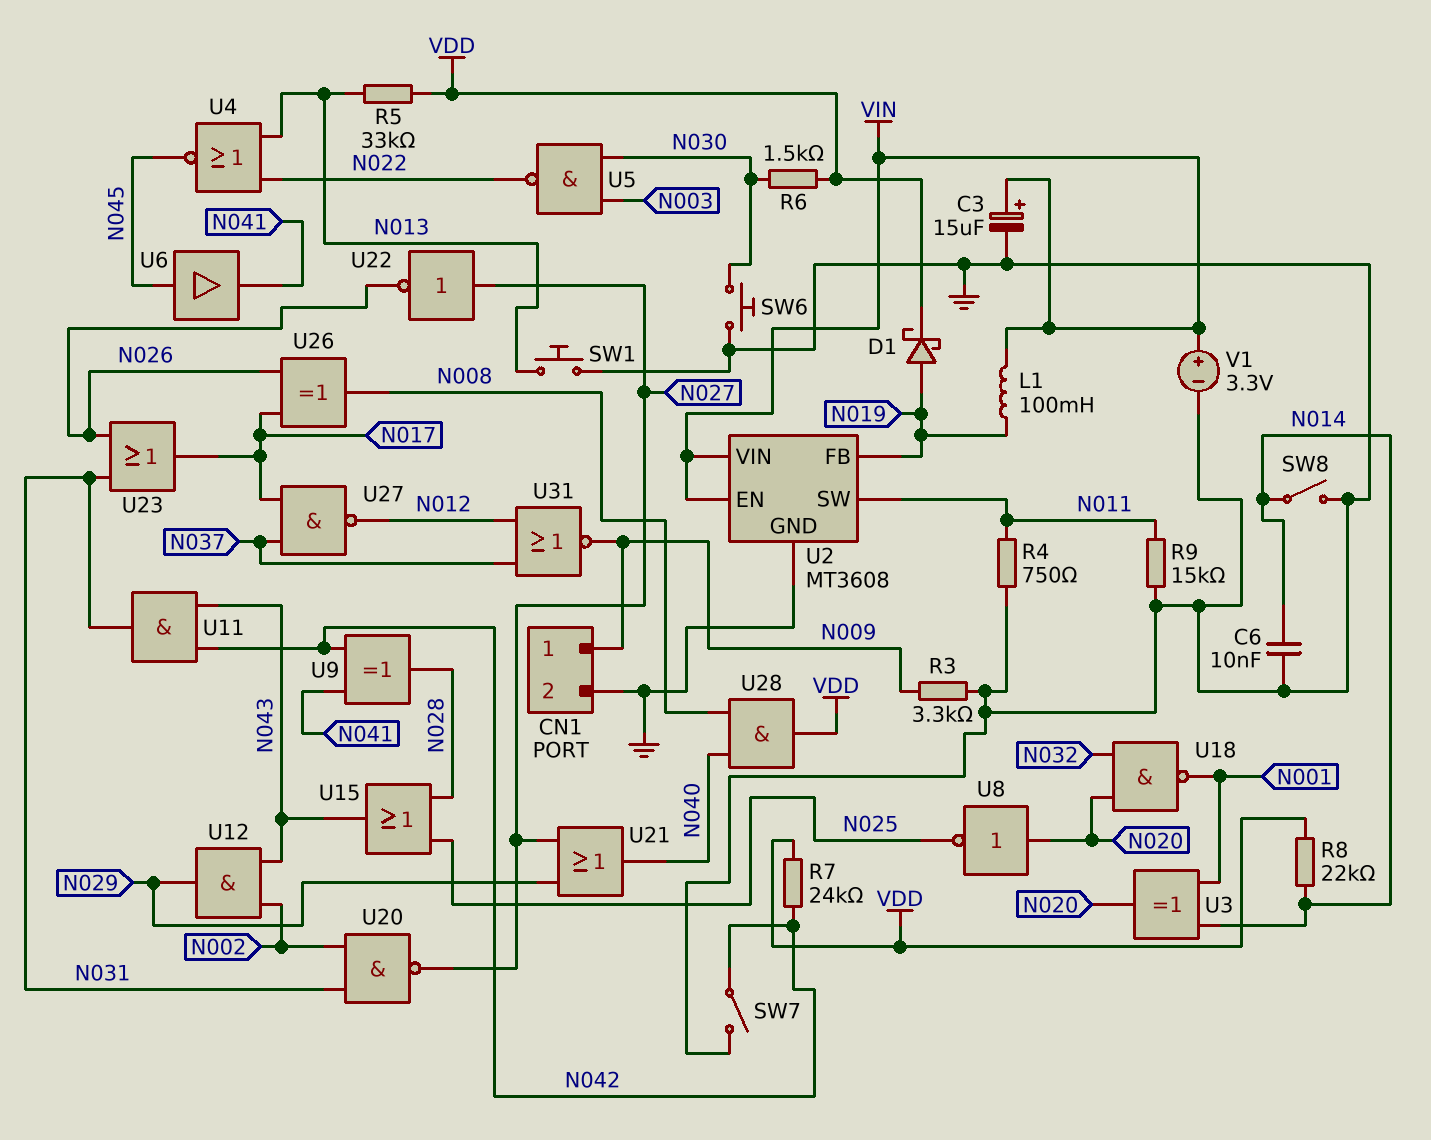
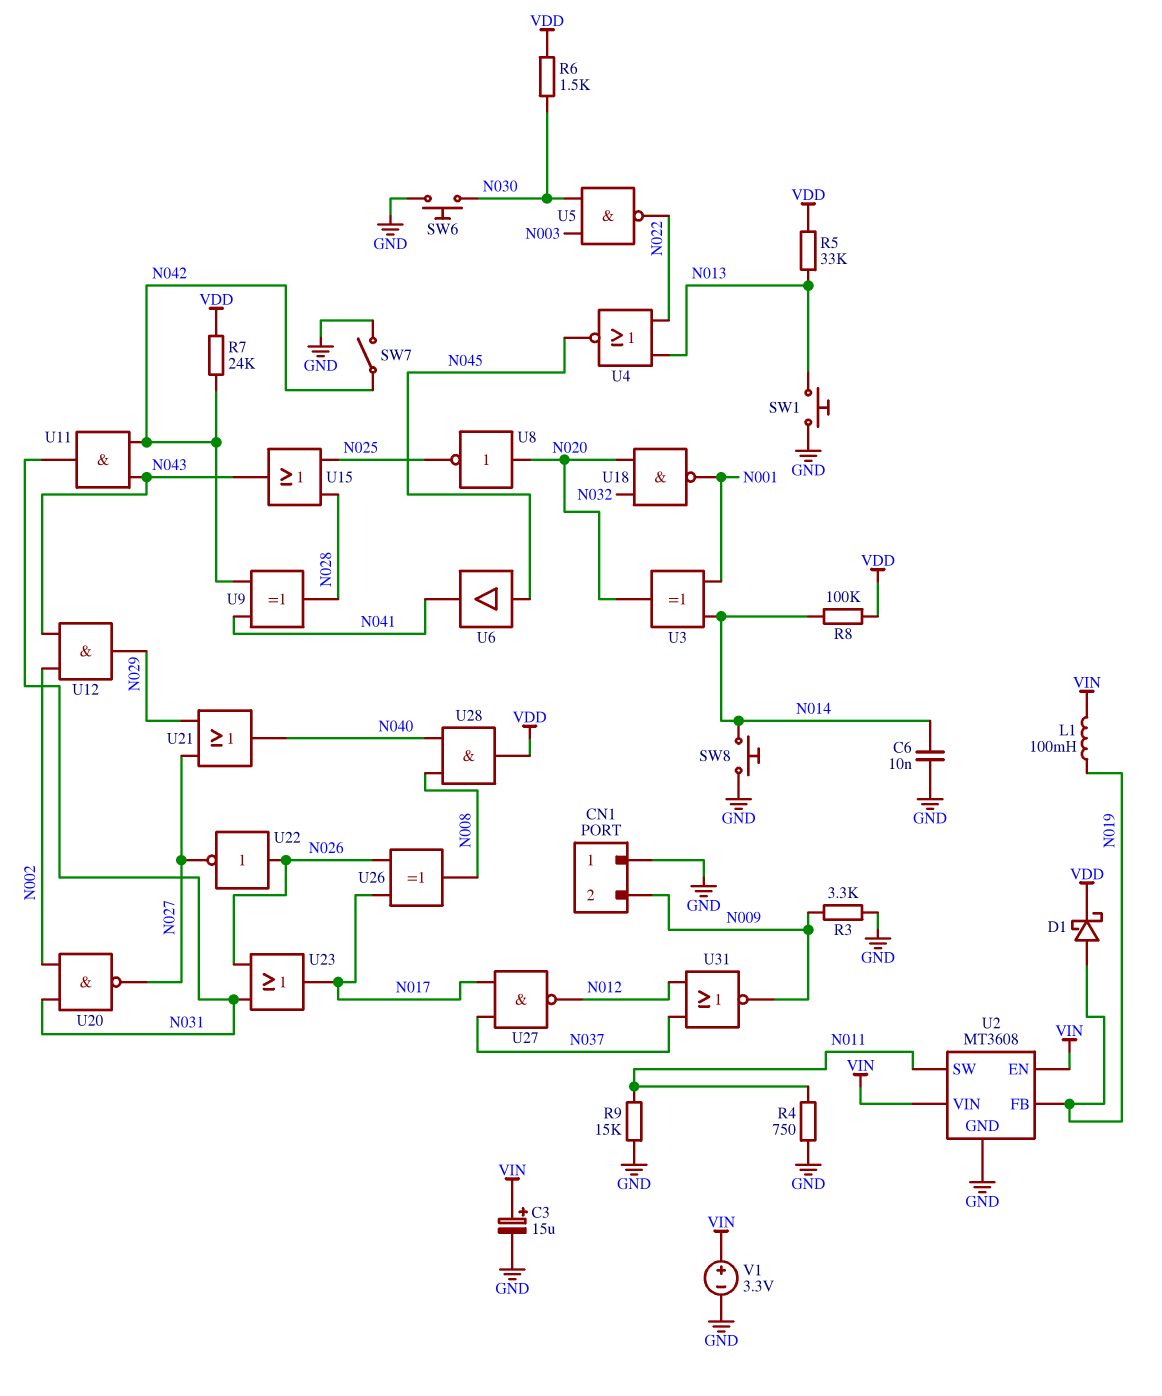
CN1 pin 1: N009 -> GND
CN1 pin 2: GND -> N009
R8: 22k (N014, VDD) -> 100k (N014, VDD)
SW8: switch (GND, N014) -> button (GND, N014)
U22: NOT (in N027, out N026) -> NOT (in N026, out N027)

